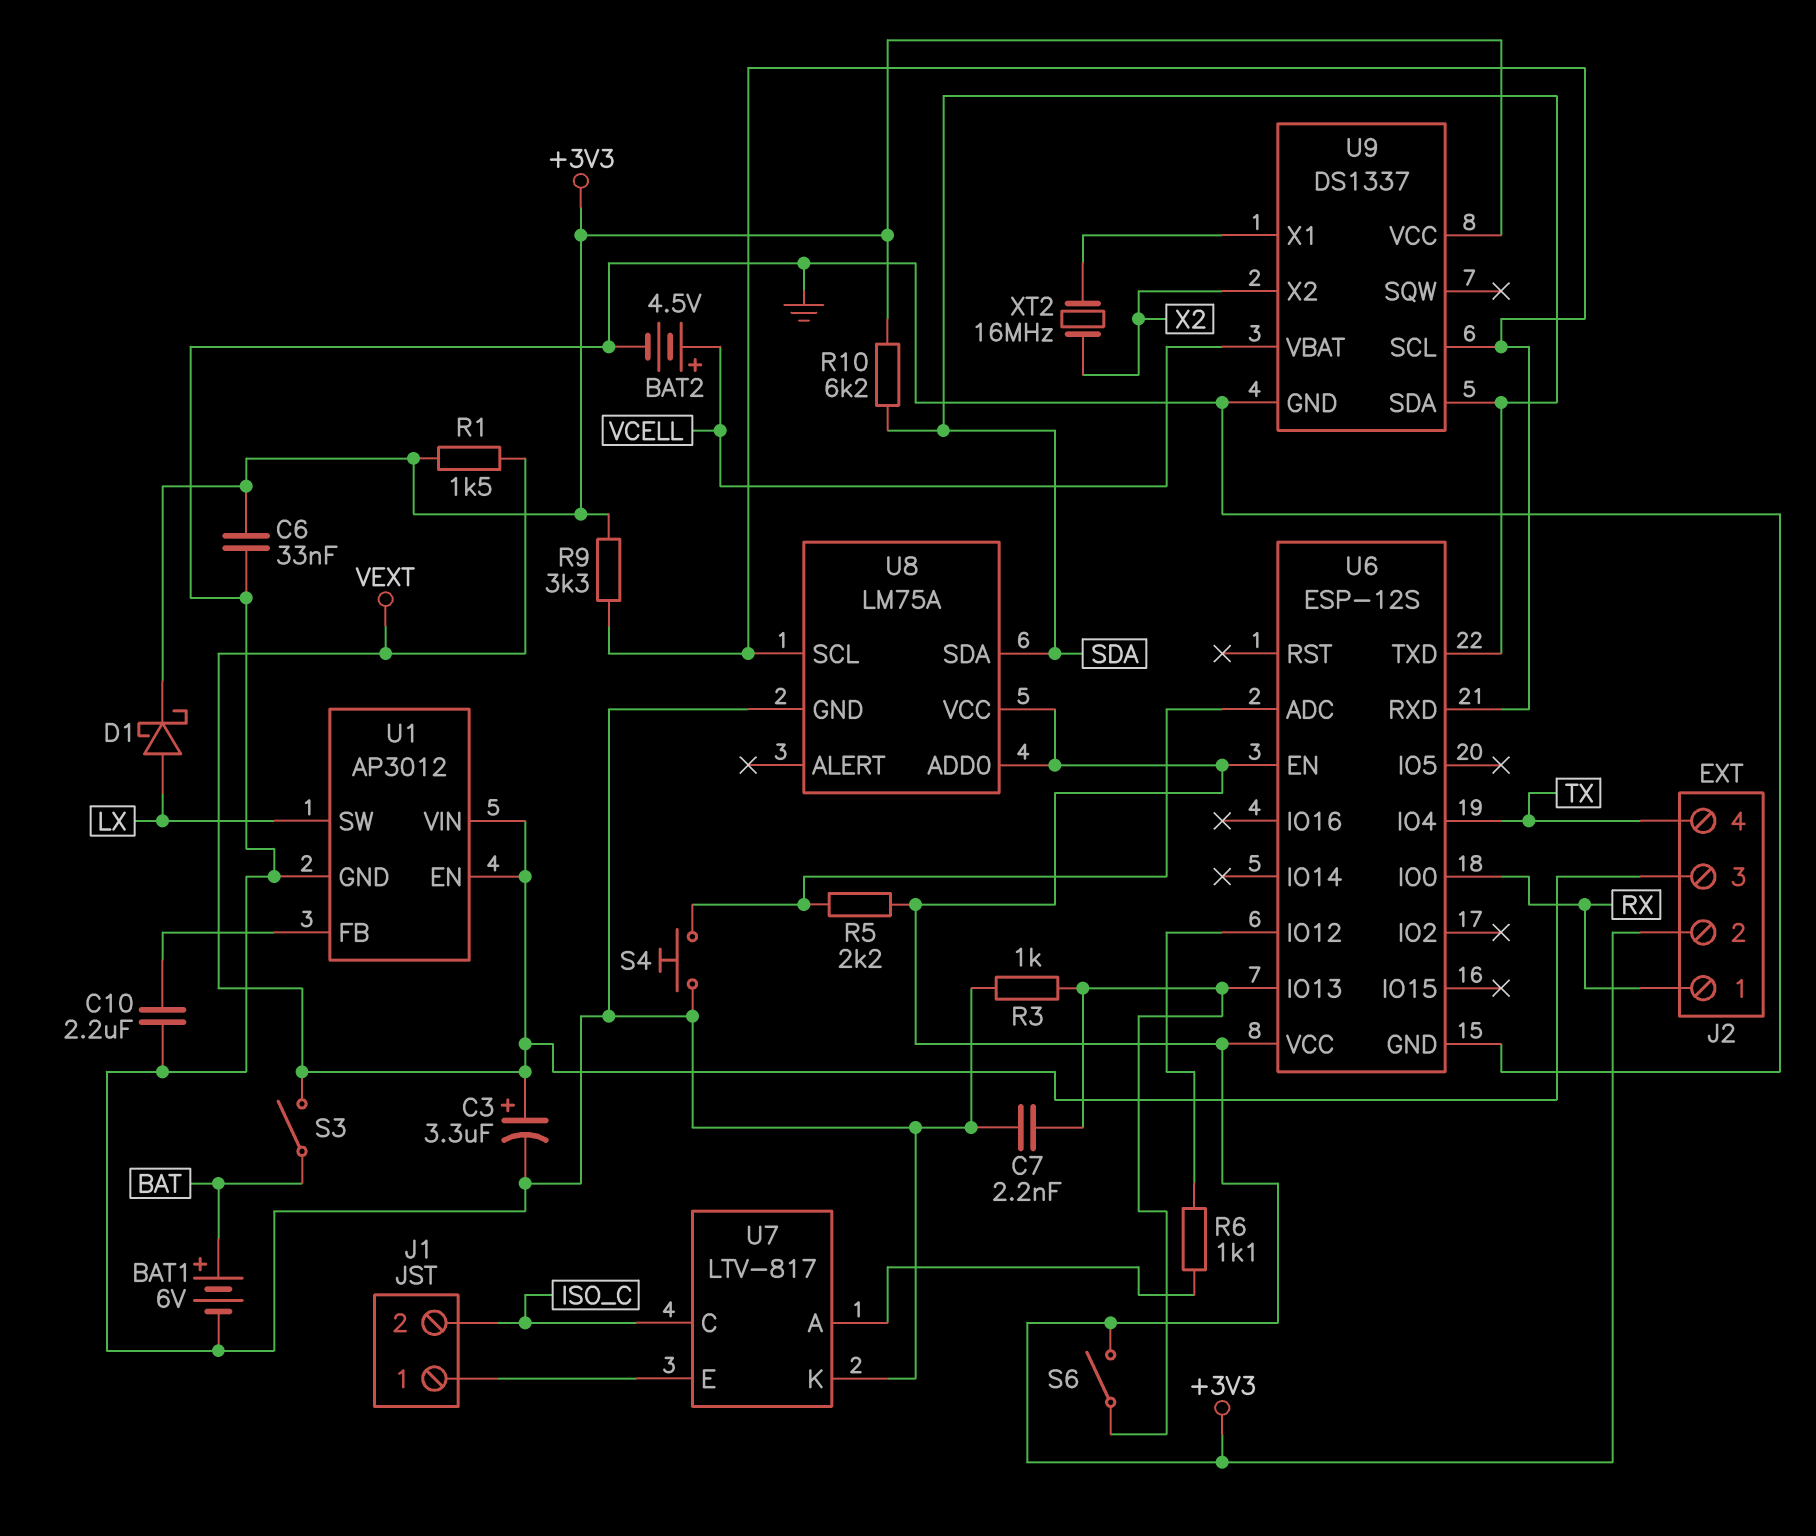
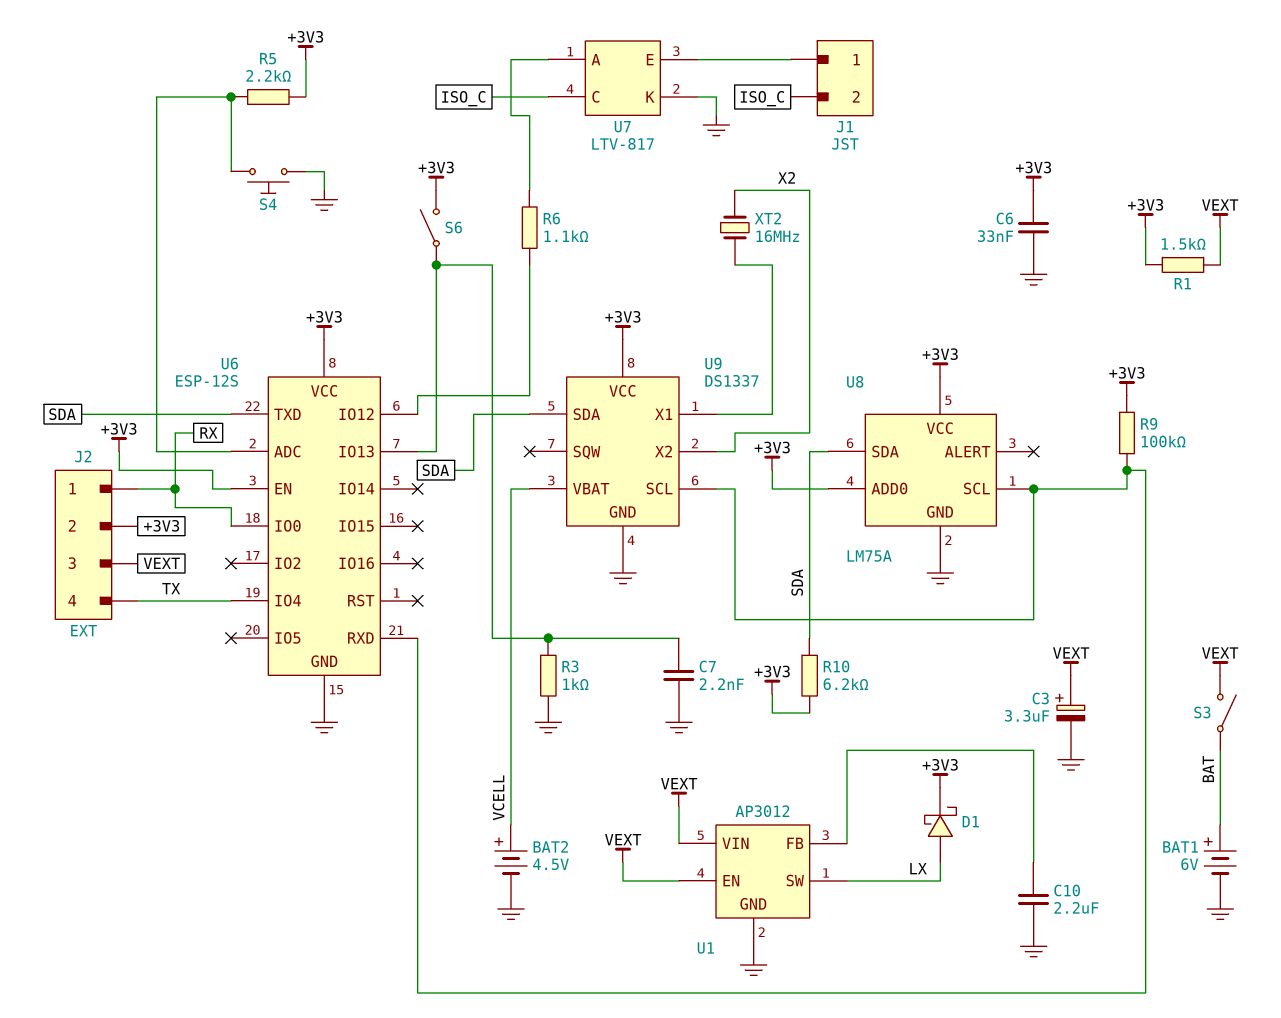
R9: 3.3k (+3V3, U6/RXD) -> 100k (+3V3, U6/RXD)

